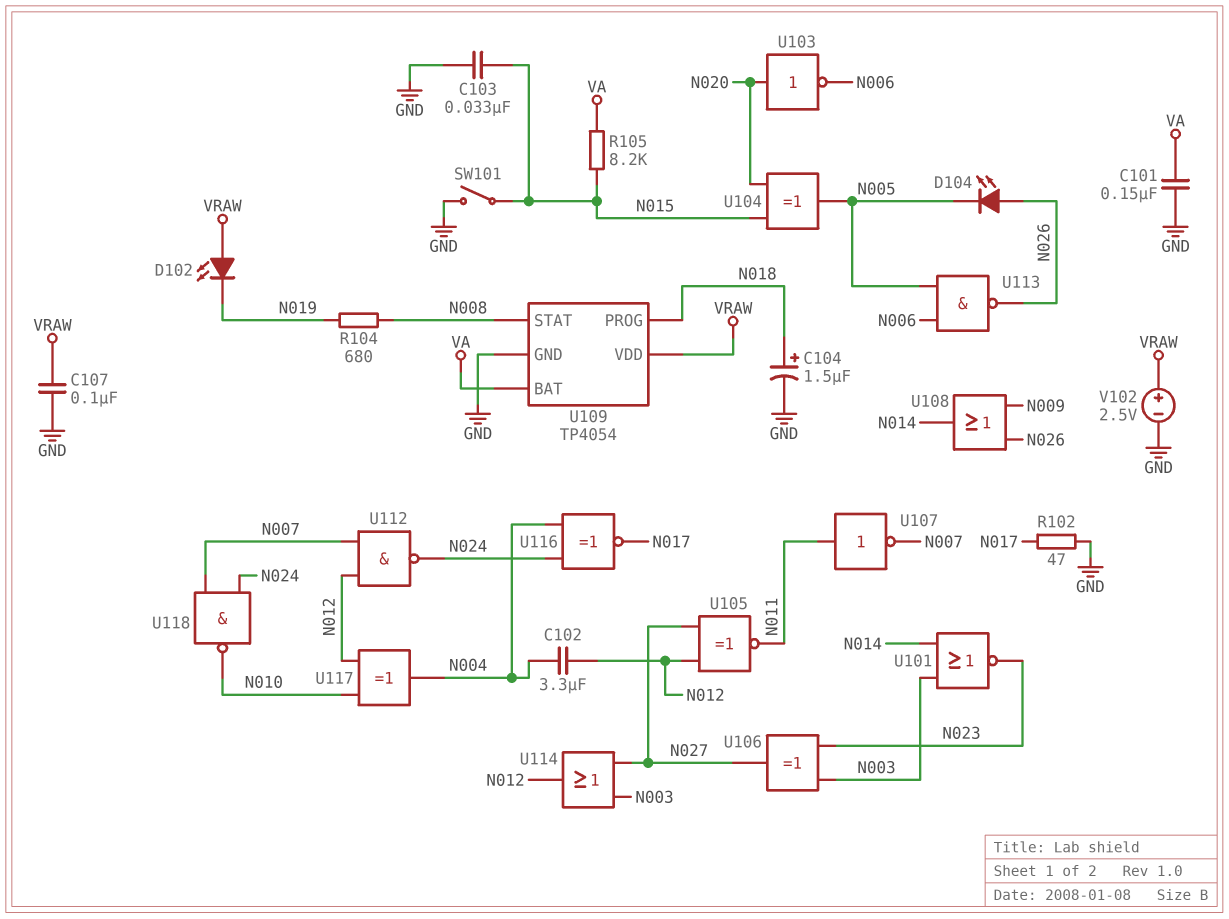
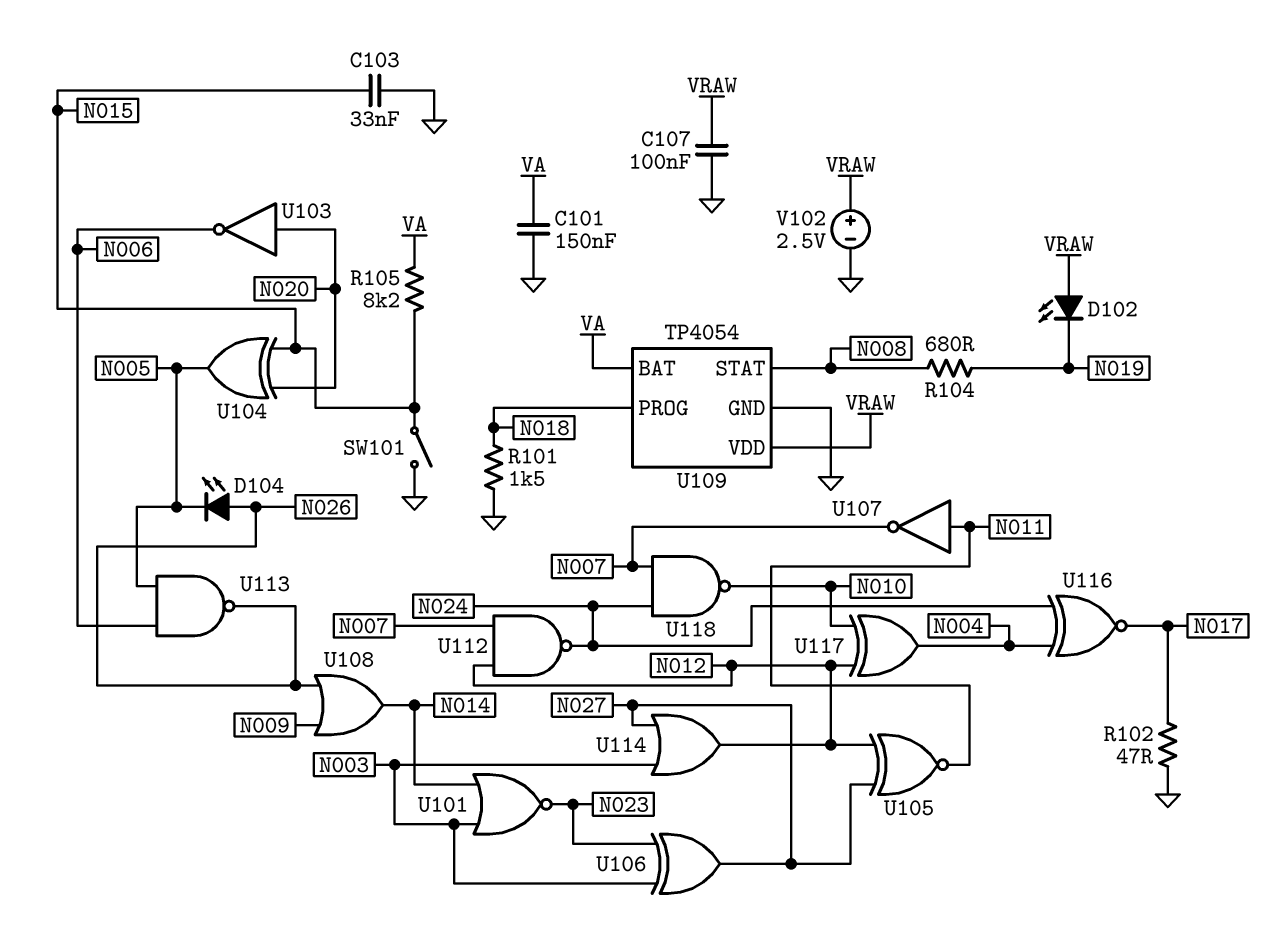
C102: 3.3uF (N004, N012) -> none
C104: 1.5uF (plus N018, minus GND) -> none
R101: none -> 1.5k (GND, N018)

